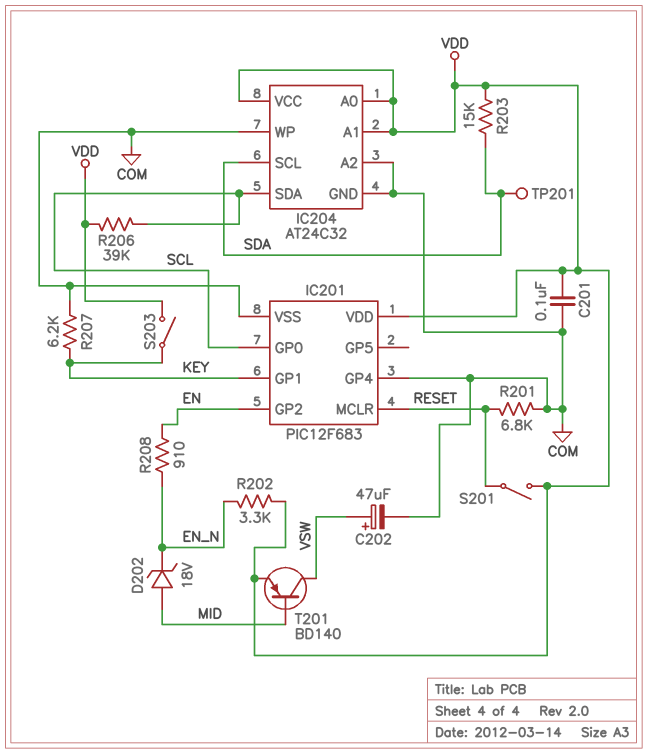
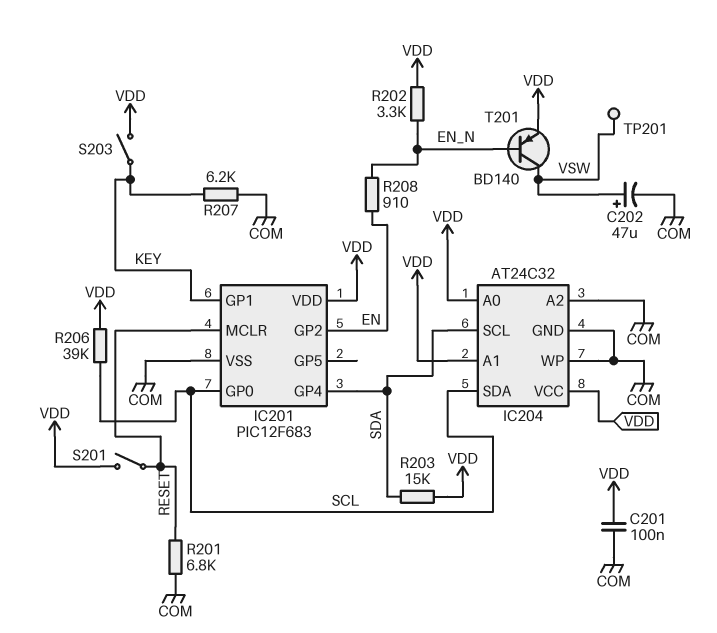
D202: zener 18V (A MID, K EN_N) -> none
IC201 pin GP4: COM -> SDA
T201: PNP BD140 (B MID, C VSW, E VDD) -> PNP BD140 (B EN_N, C VSW, E VDD)
TP201: test point (SDA) -> test point (VSW)

